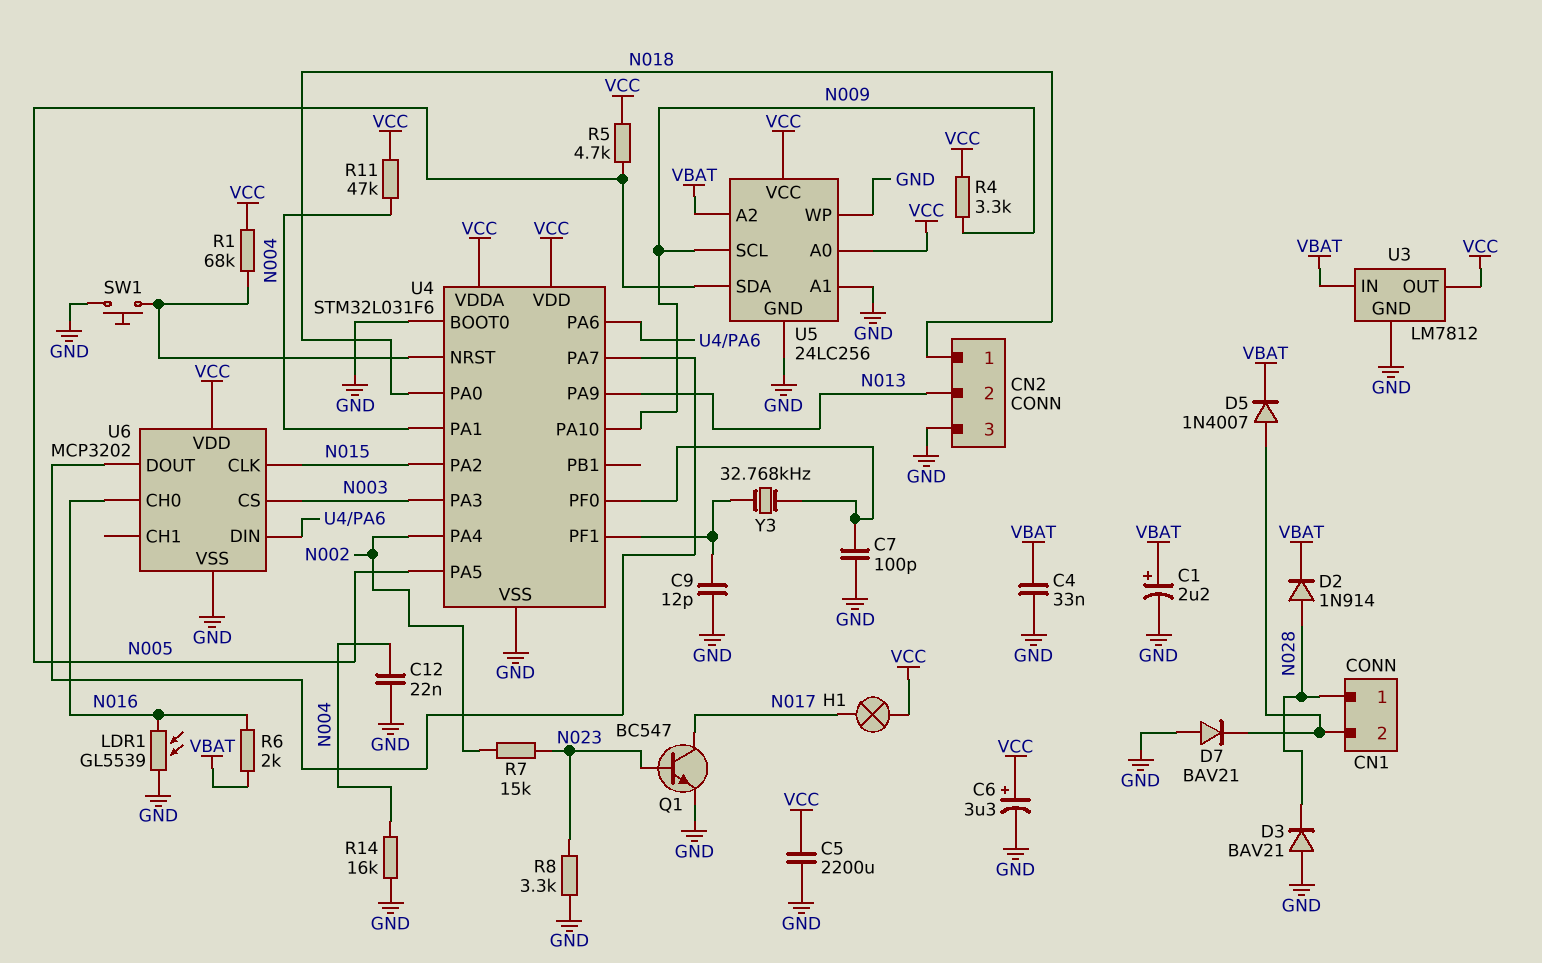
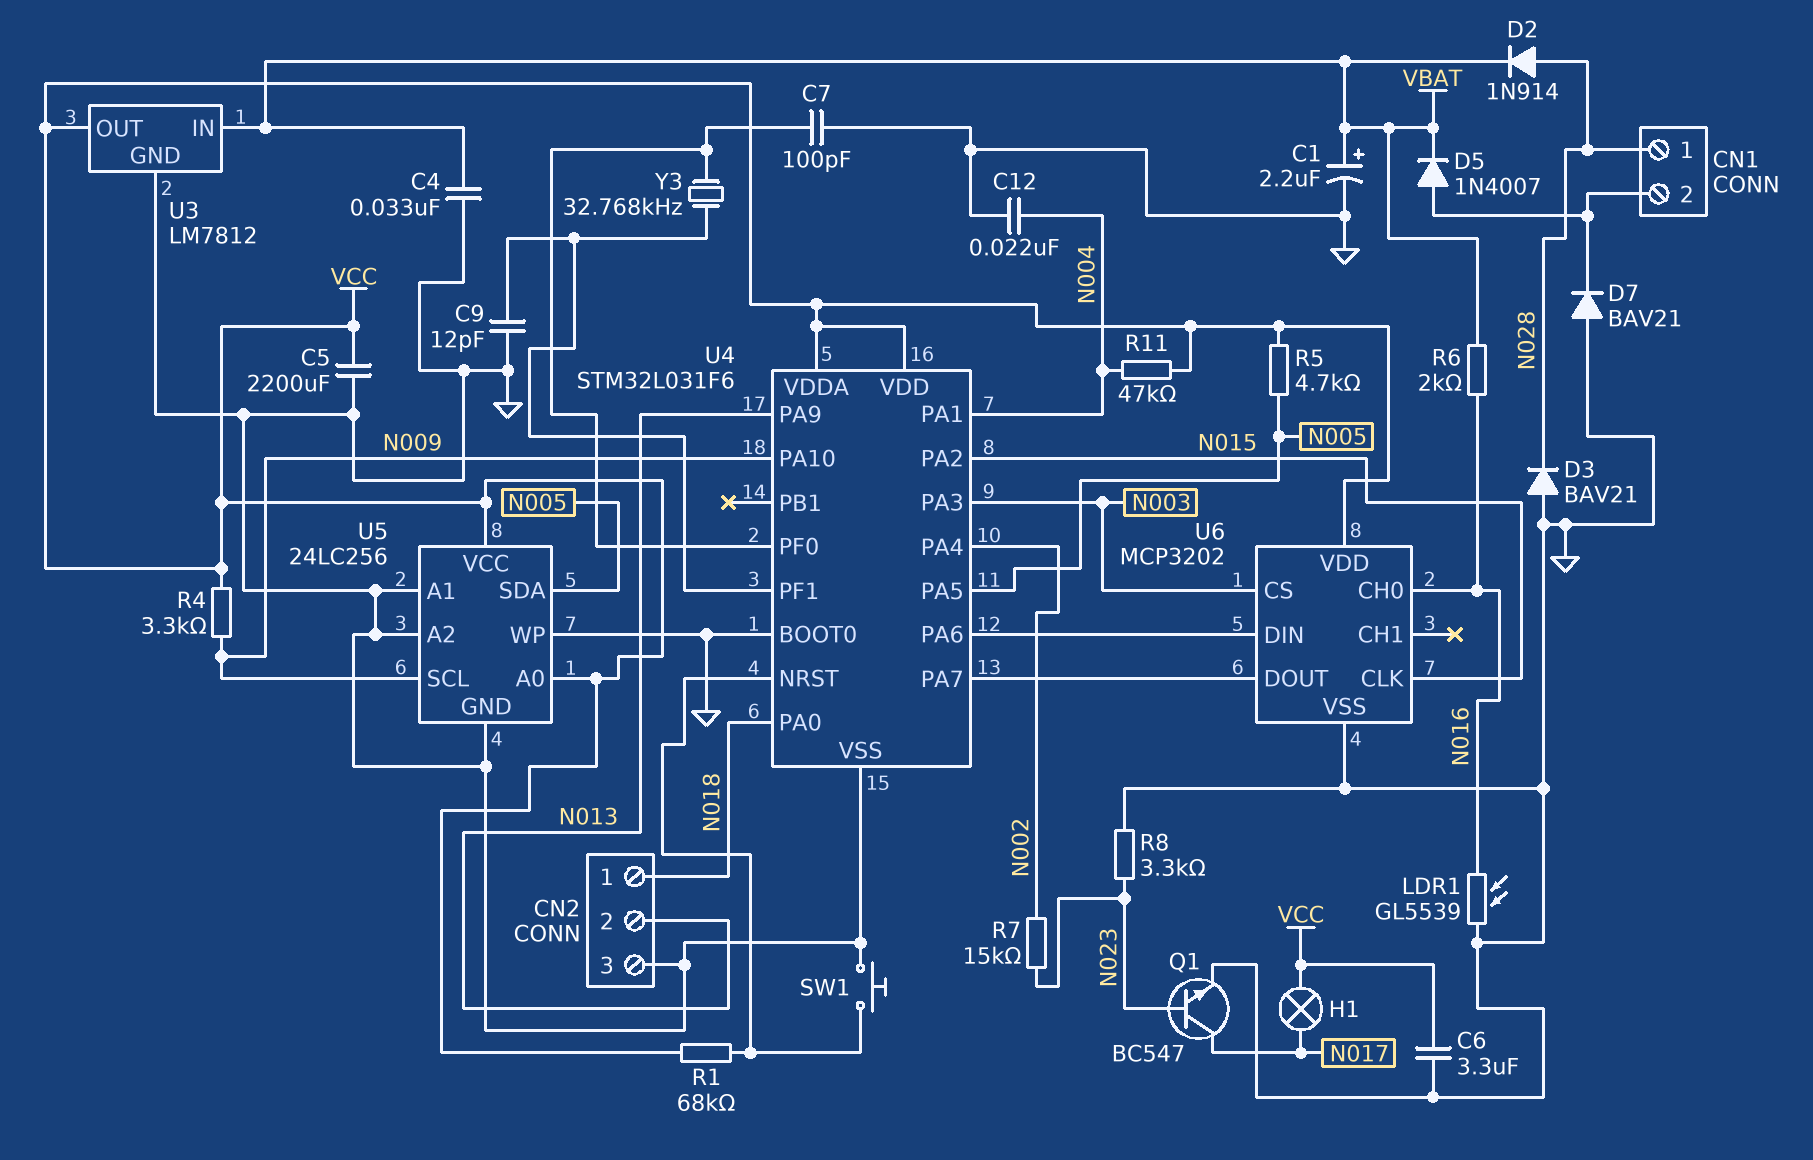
C6: 3.3uF (plus VCC, minus GND) -> 3.3uF (GND, VCC)
R14: 16k (GND, N004) -> none
U5 pin A2: VBAT -> GND

